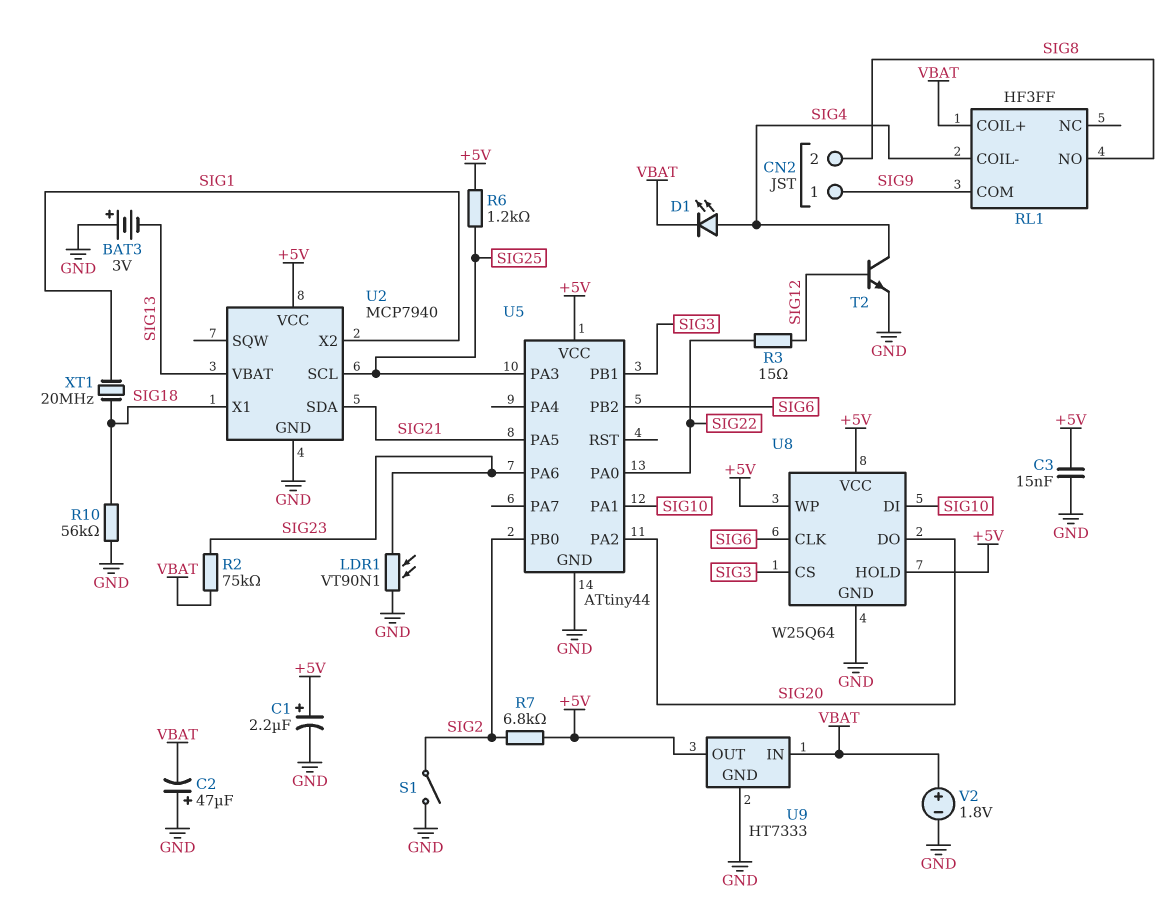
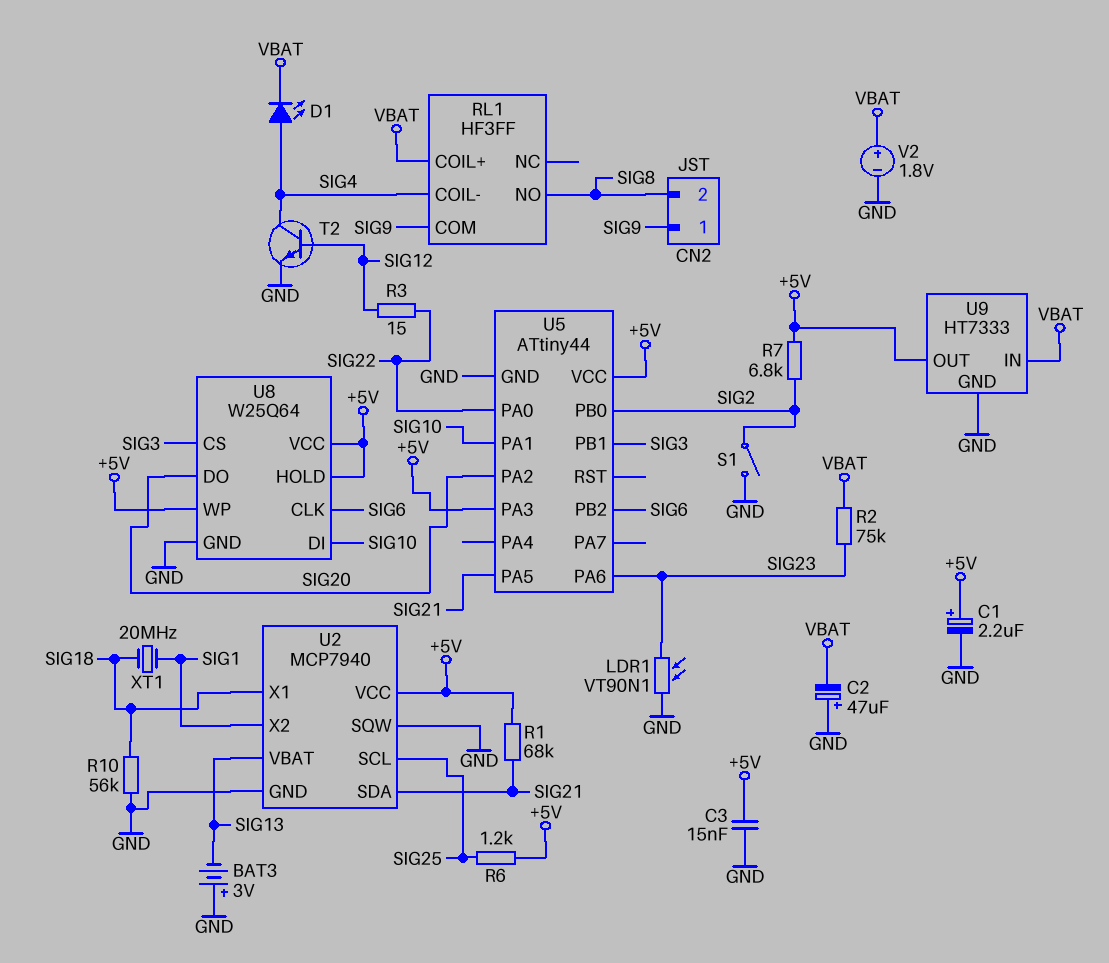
R1: none -> 68k (+5V, SIG21)
U2 pin SQW: none -> GND
U5 pin PA3: SIG25 -> +5V

